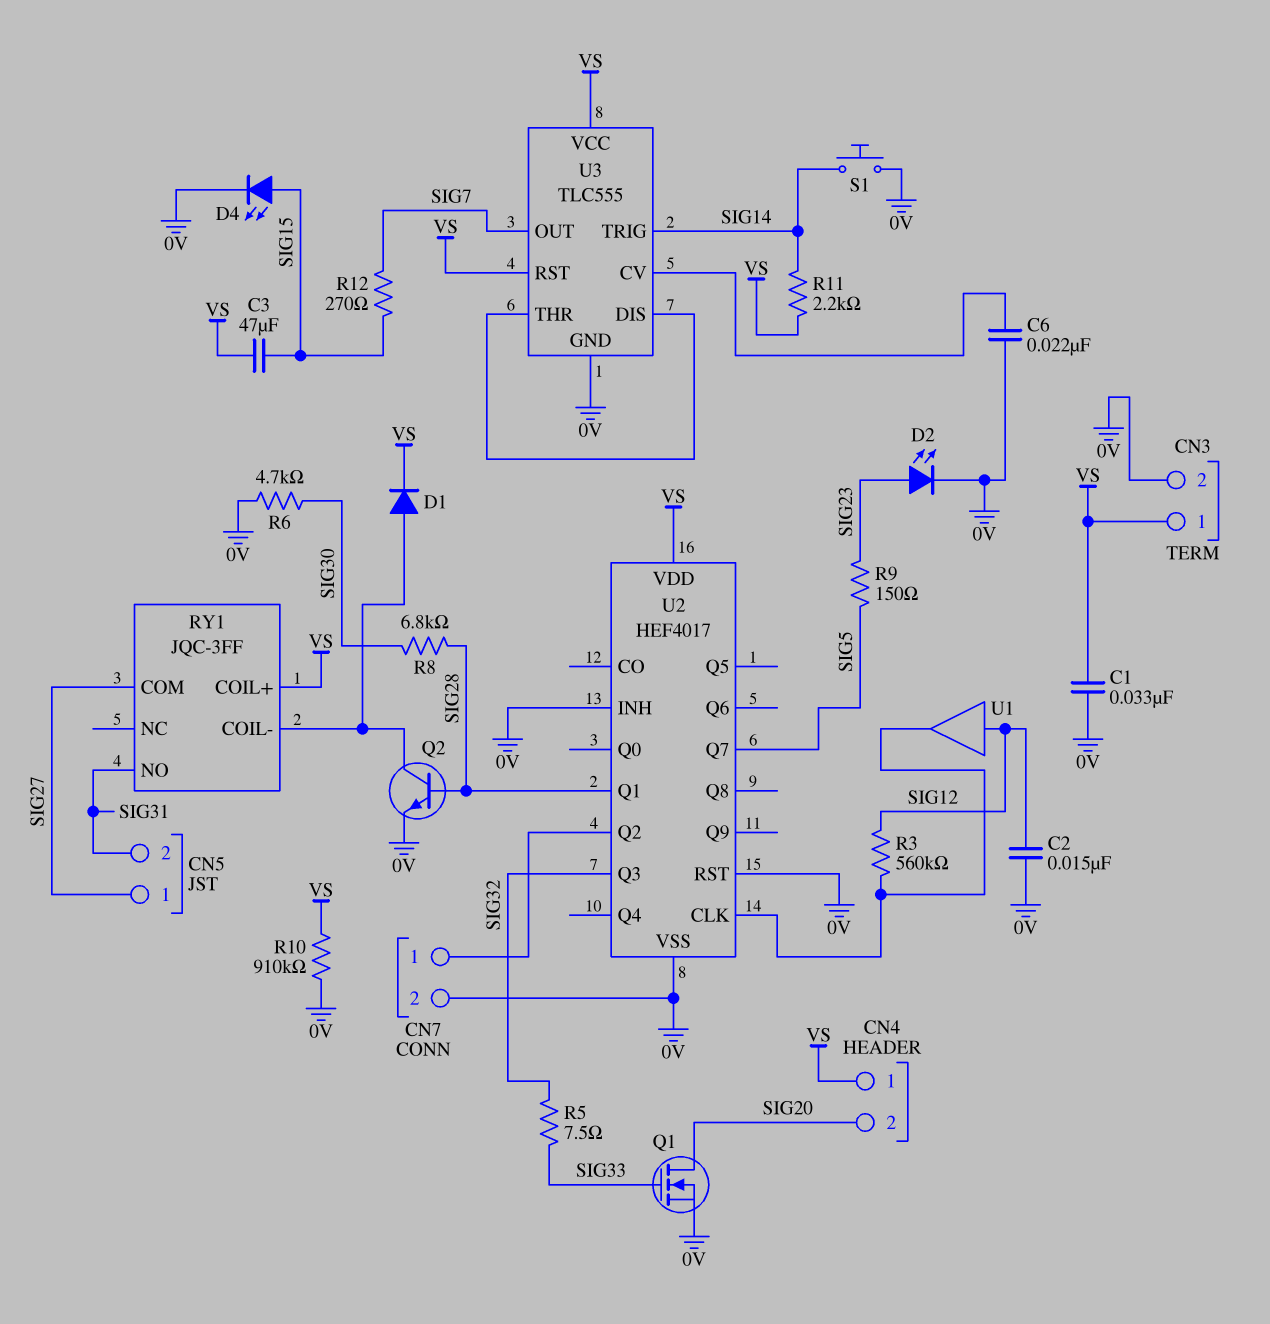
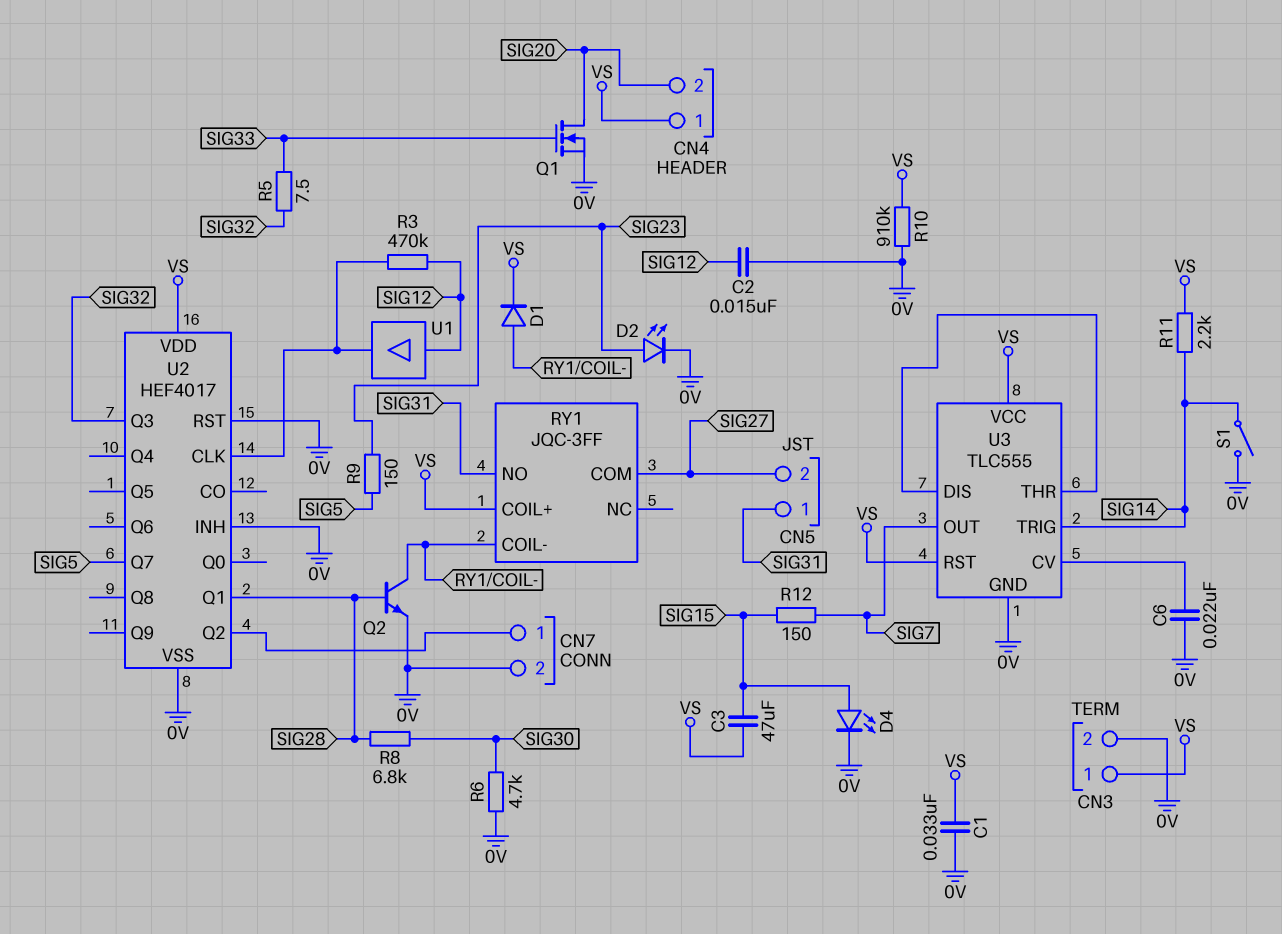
CN5 pin 1: SIG27 -> SIG31
CN5 pin 2: SIG31 -> SIG27
R3: 560k (SIG12, U2/CLK) -> 470k (SIG12, U2/CLK)
R12: 270 (SIG7, SIG15) -> 150 (SIG7, SIG15)
S1: button (0V, SIG14) -> switch (0V, SIG14)

